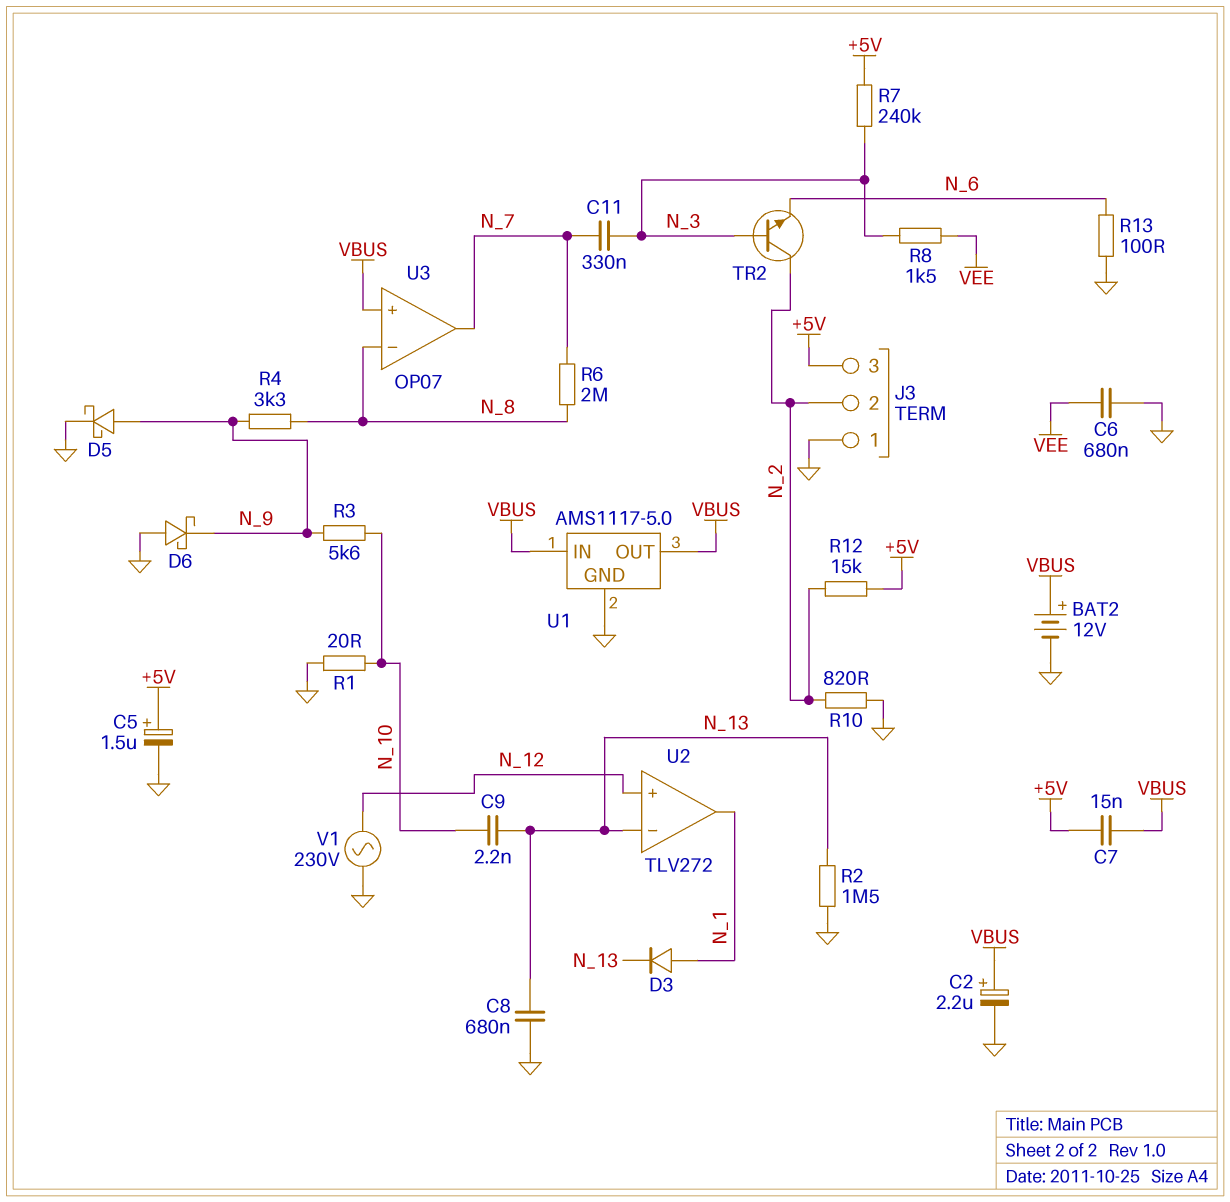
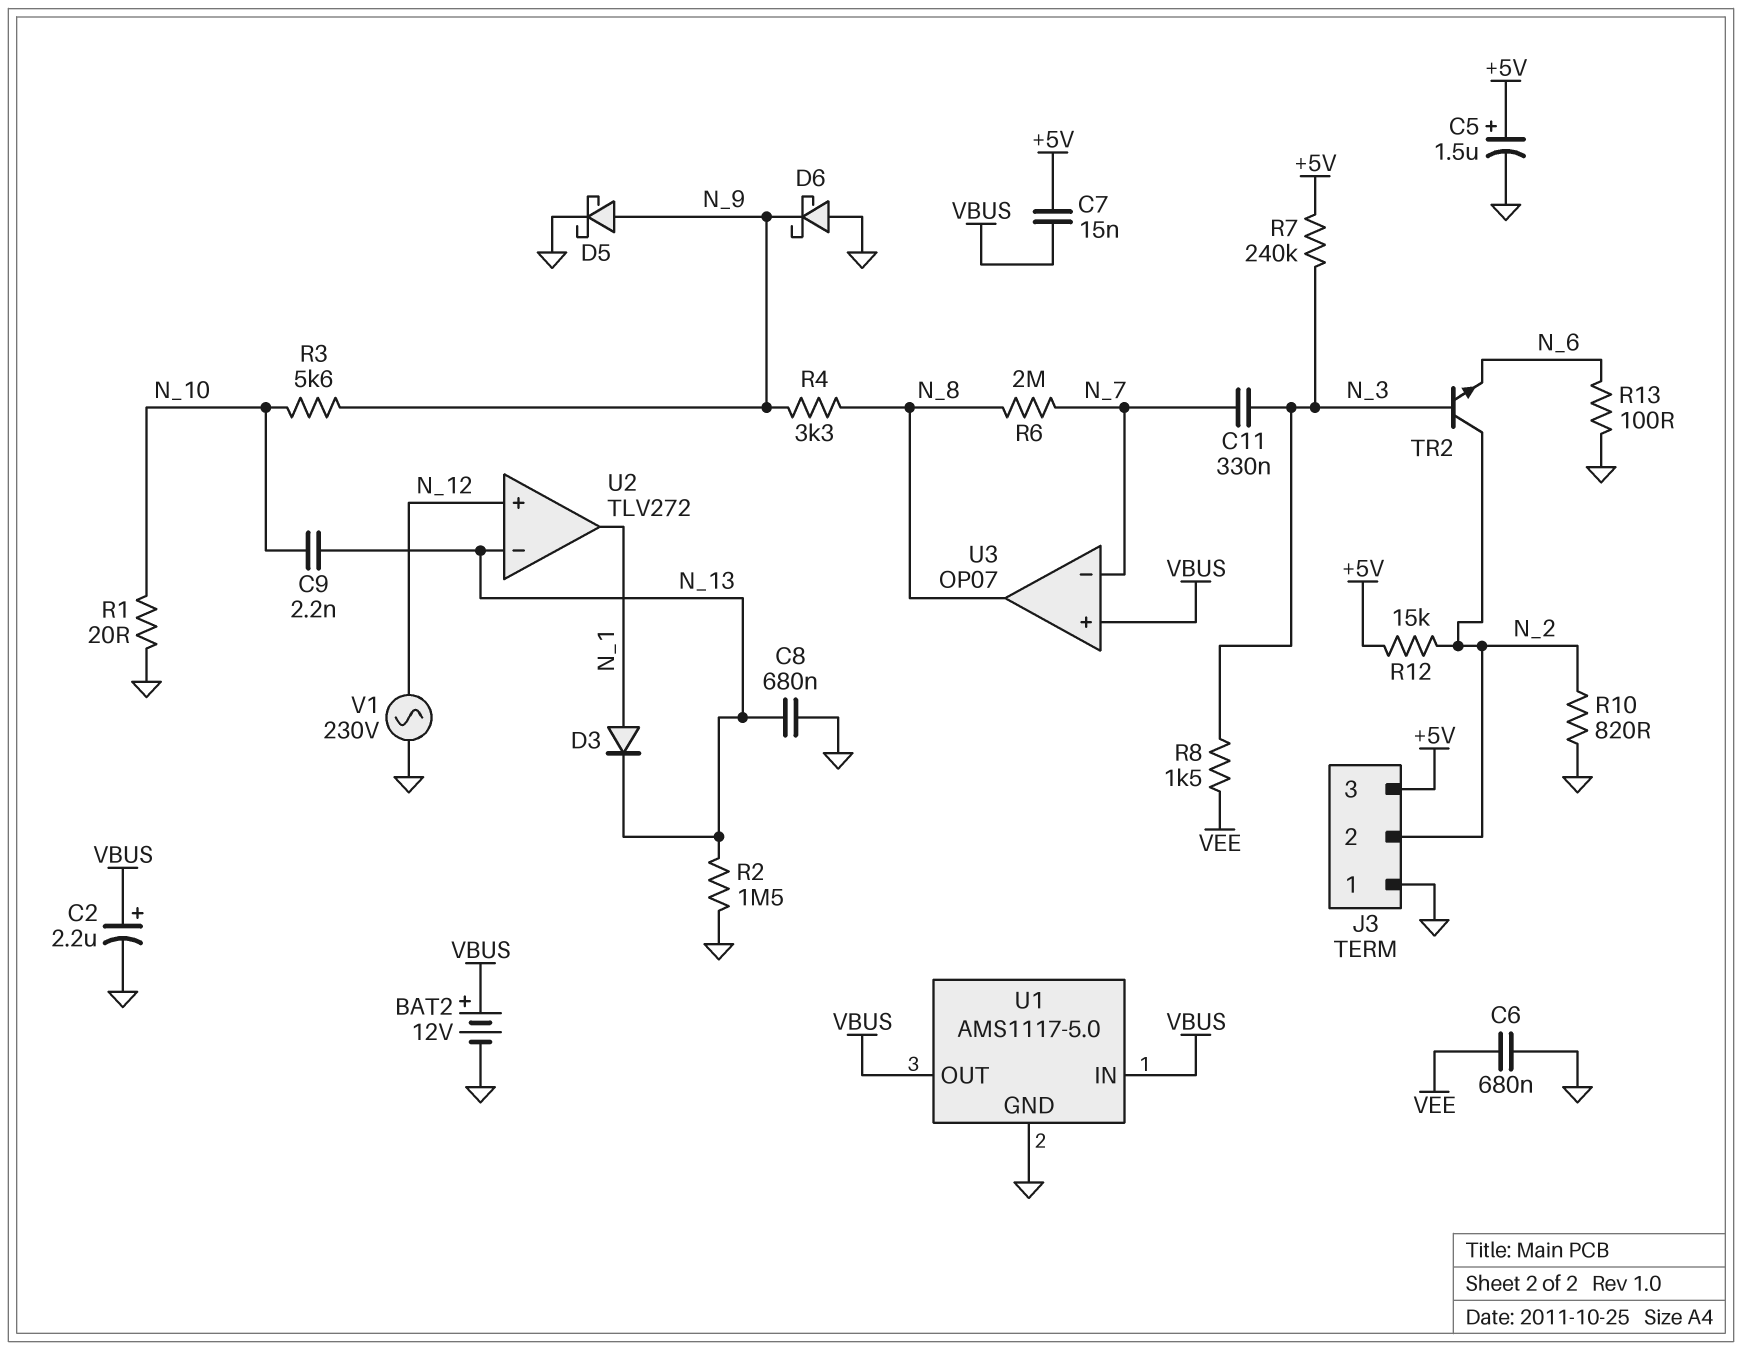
U3 pin in-: N_8 -> N_7
U3 pin out: N_7 -> N_8

